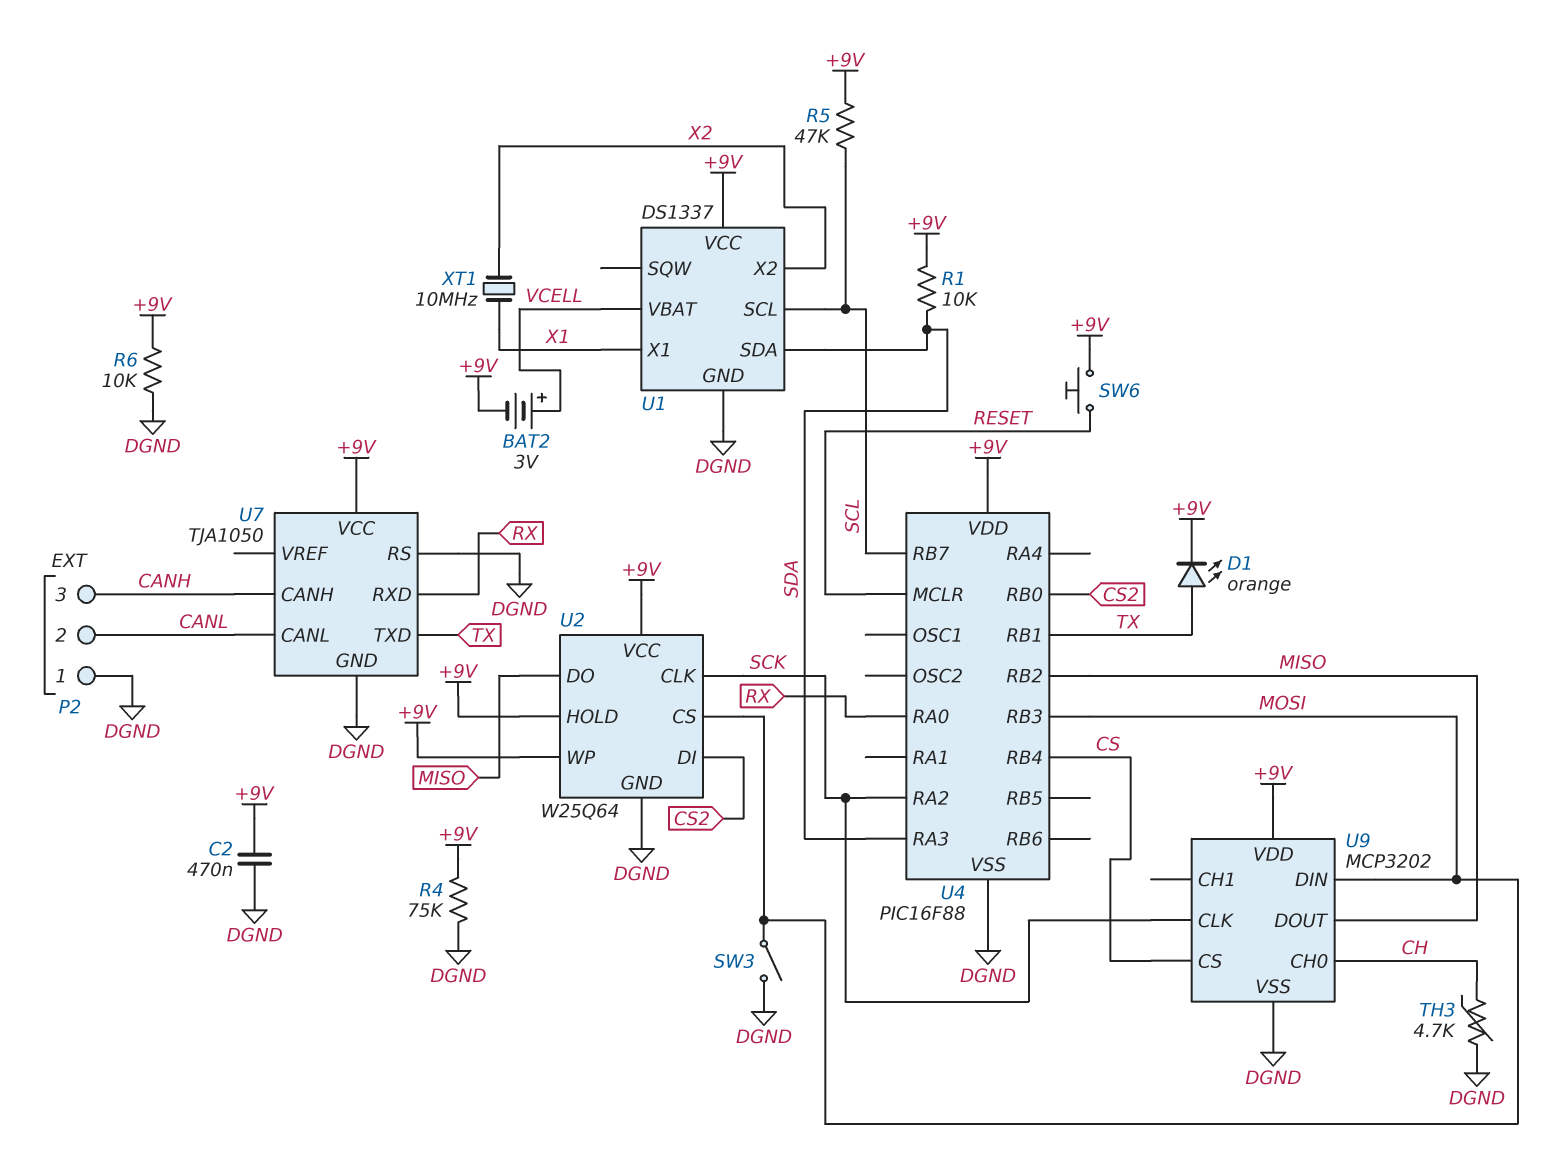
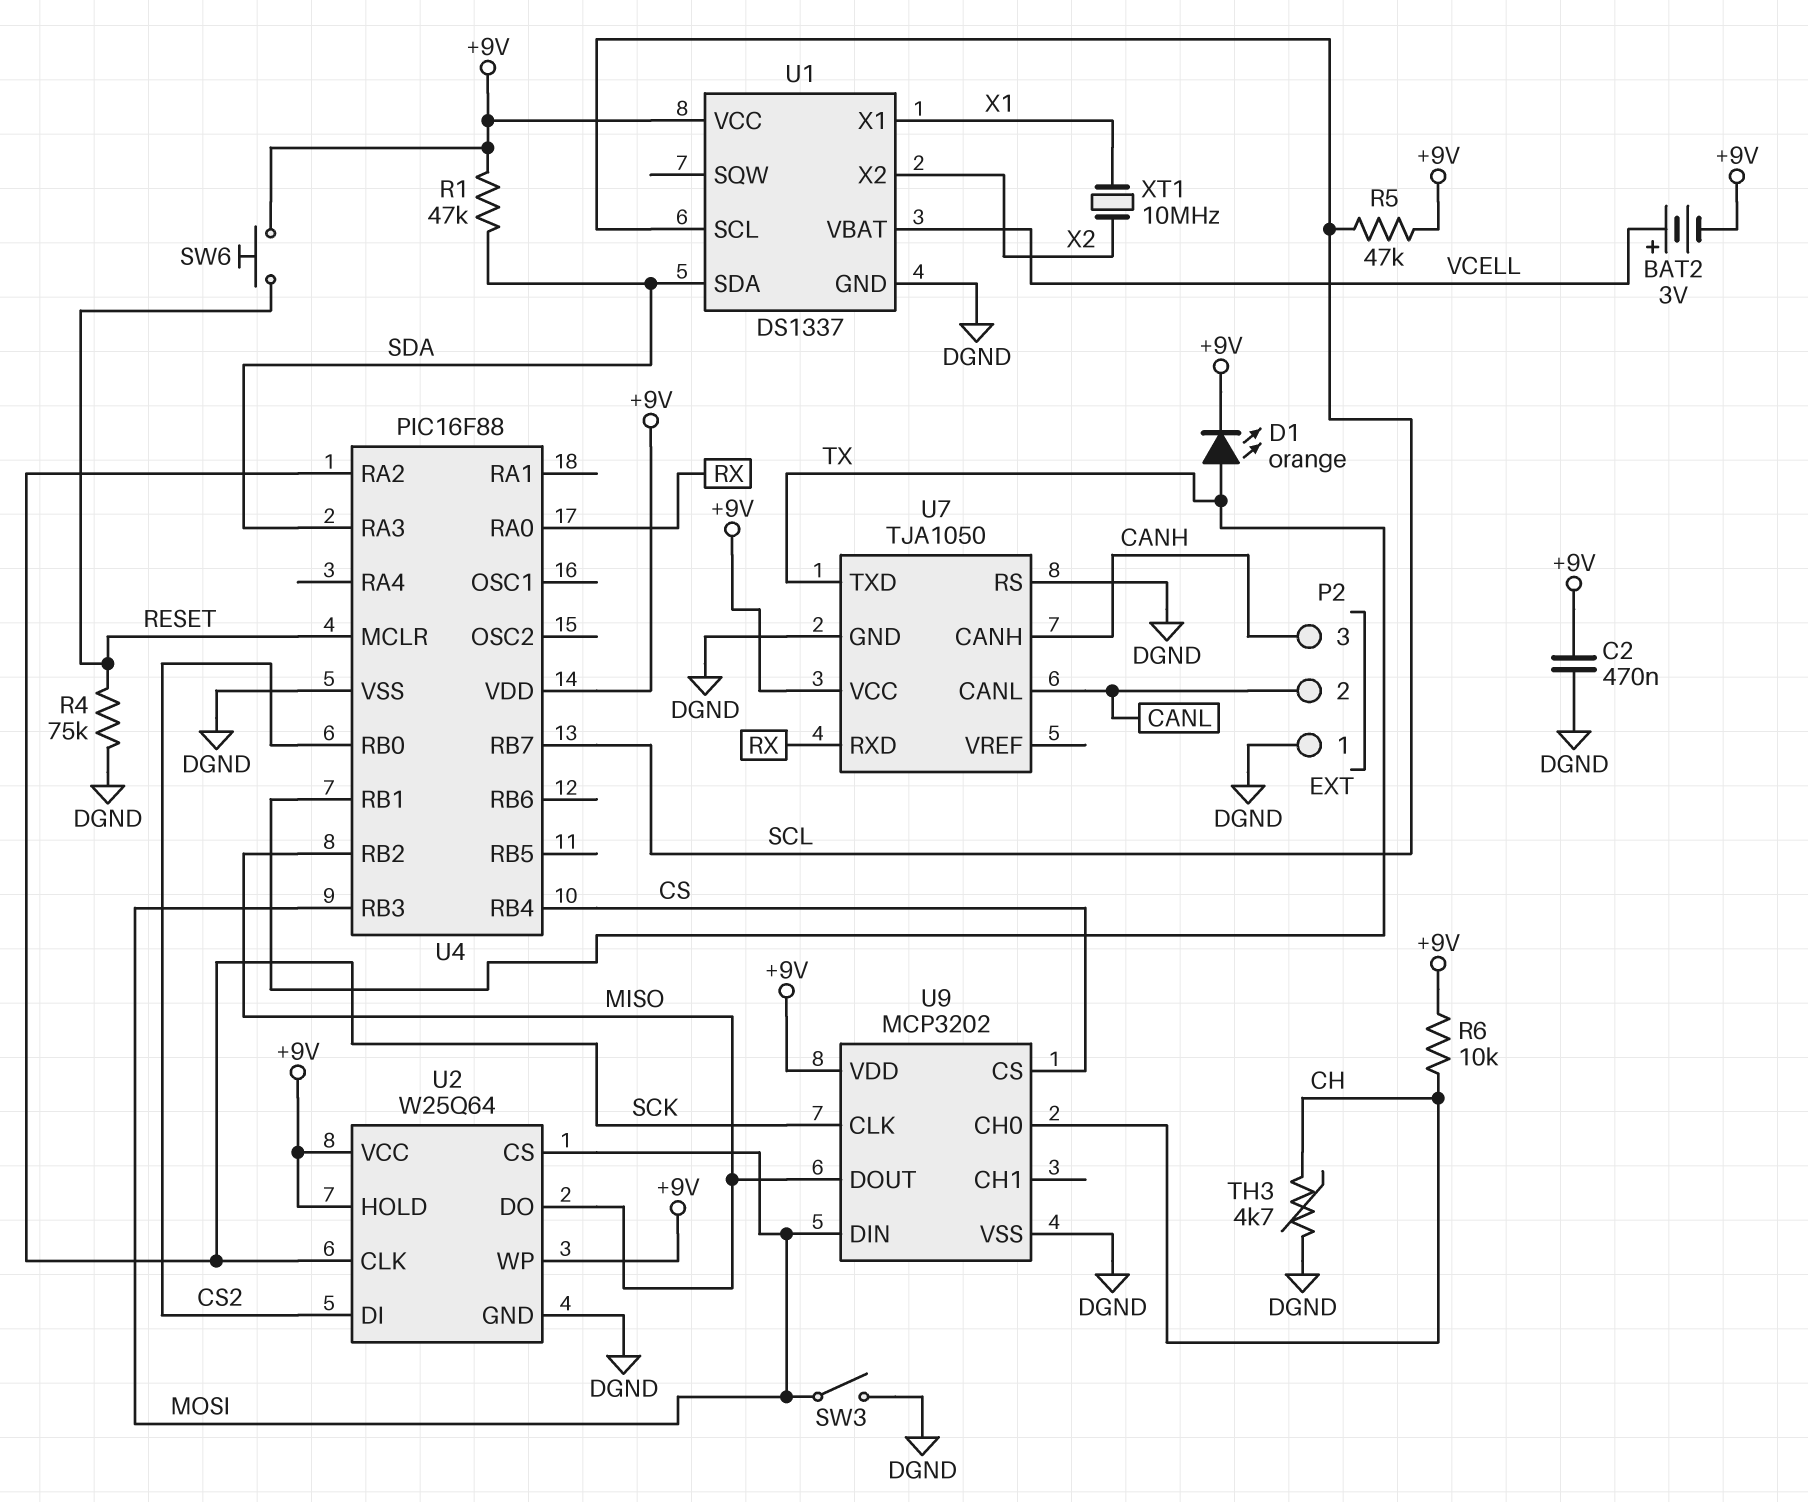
R1: 10k (+9V, SDA) -> 47k (+9V, SDA)
R4: 75k (+9V, DGND) -> 75k (DGND, RESET)
R6: 10k (+9V, DGND) -> 10k (+9V, CH)

